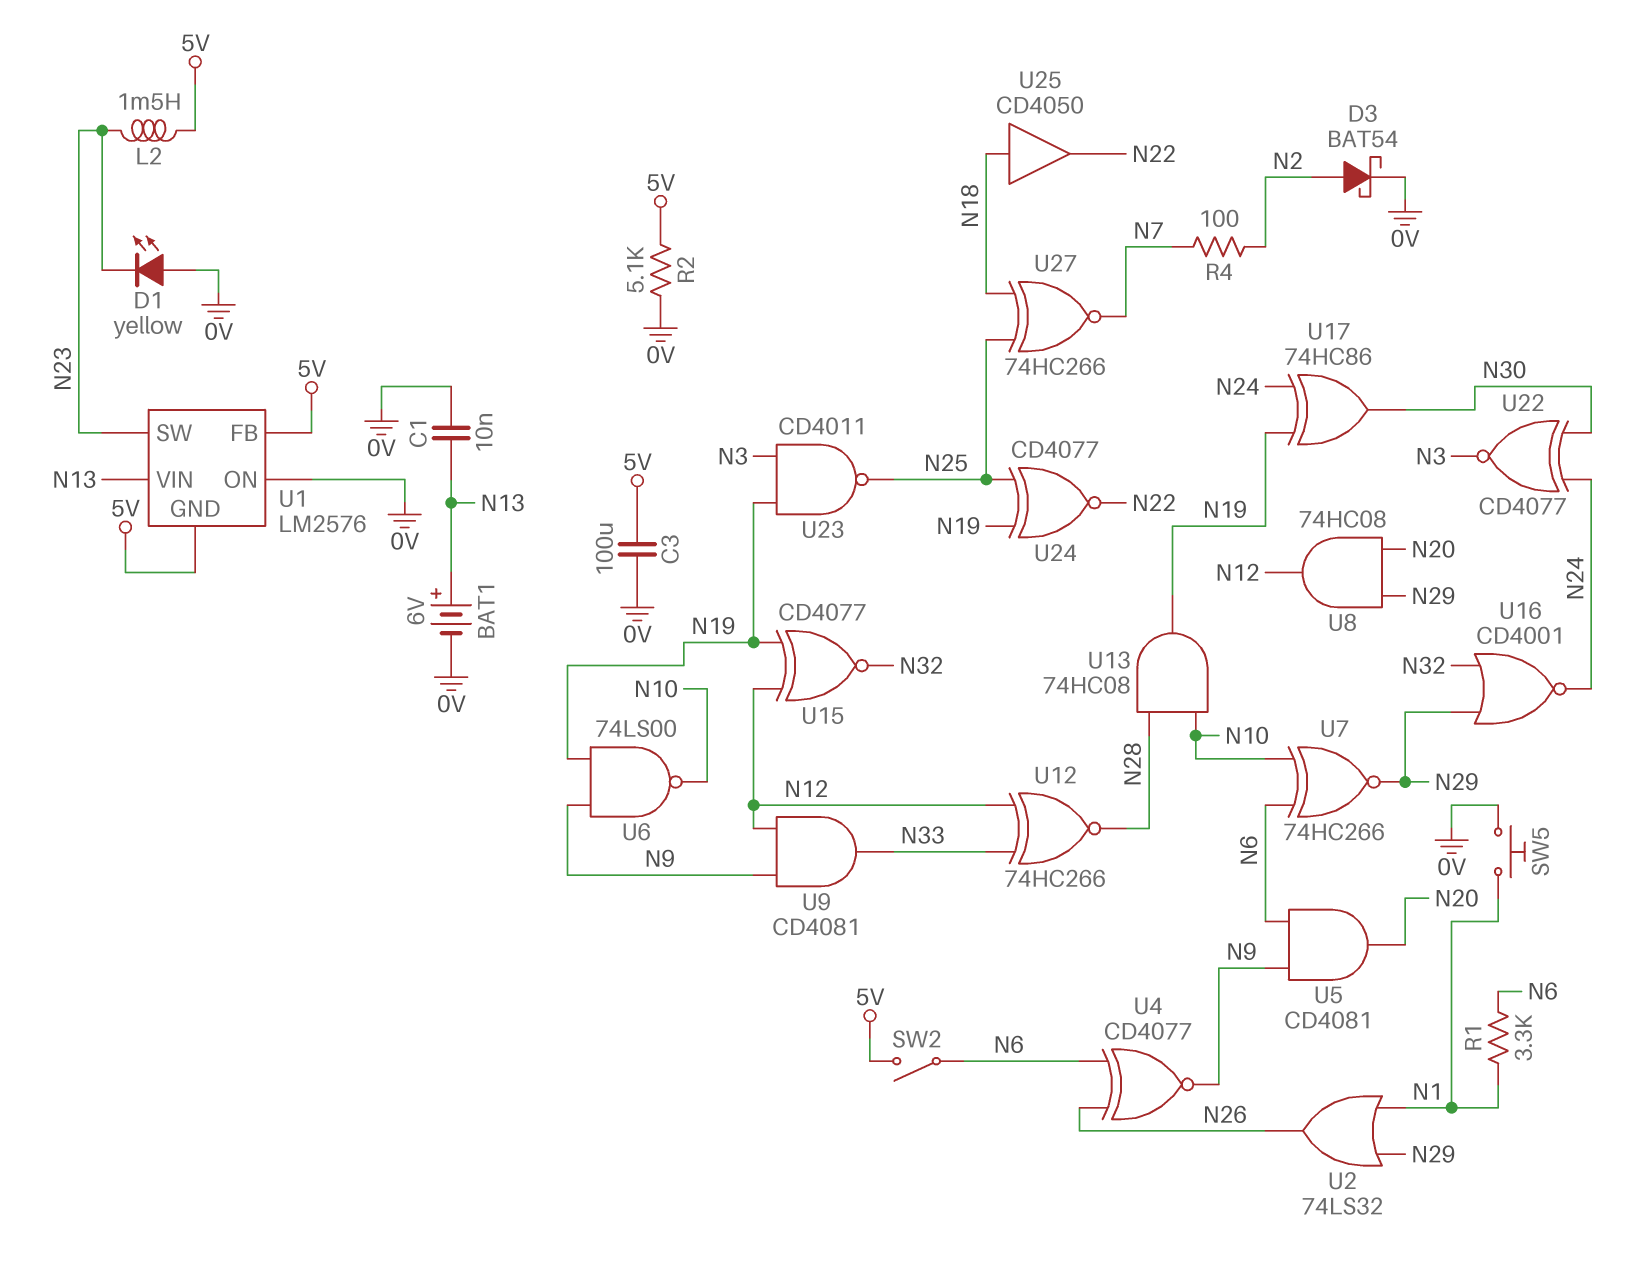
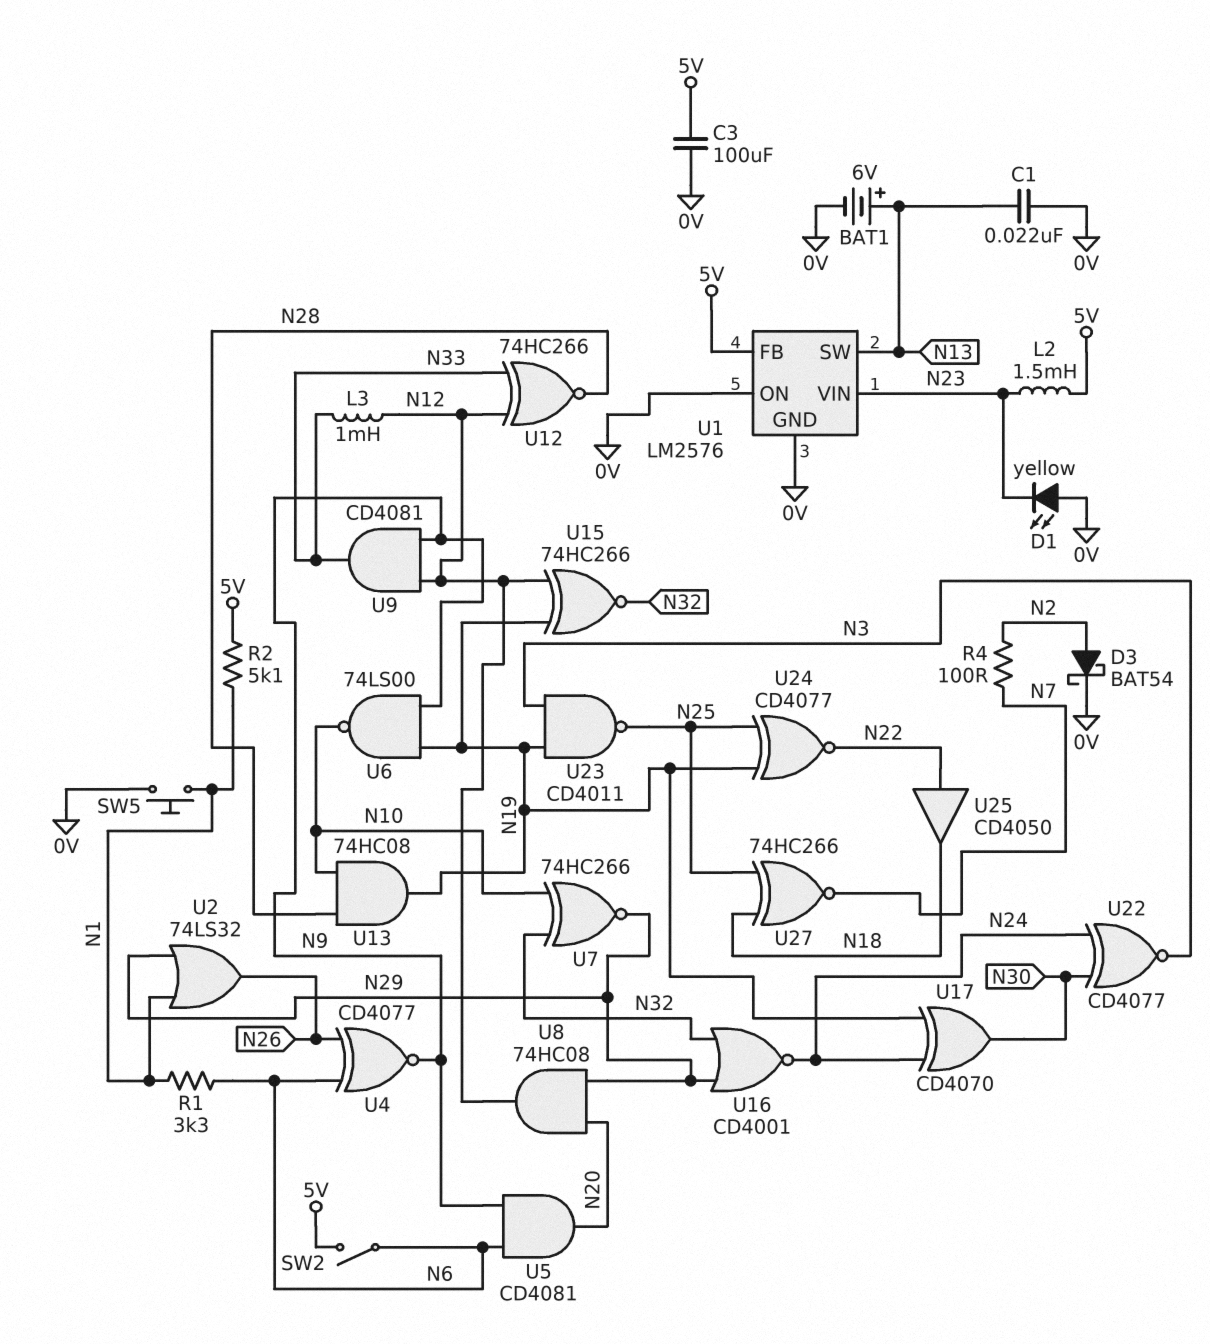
C1: 10nF (0V, N13) -> 22nF (0V, N13)
L3: none -> 1mH (N12, N33)
R2: 5.1k (0V, 5V) -> 5.1k (5V, N1)
U1 pin GND: 5V -> 0V
U1 pin SW: N23 -> N13
U1 pin VIN: N13 -> N23
U7: XNOR 74HC266 (in N6, in N10, out N29) -> XNOR 74HC266 (in N10, in N32, out N29)
U15: XNOR CD4077 (in N12, in N19, out N32) -> XNOR 74HC266 (in N12, in N19, out N32)
U17: XOR 74HC86 (in N19, in N24, out N30) -> XOR CD4070 (in N19, in N24, out N30)
U25: buffer CD4050 (in N18, out N22) -> buffer CD4050 (in N22, out N18)

